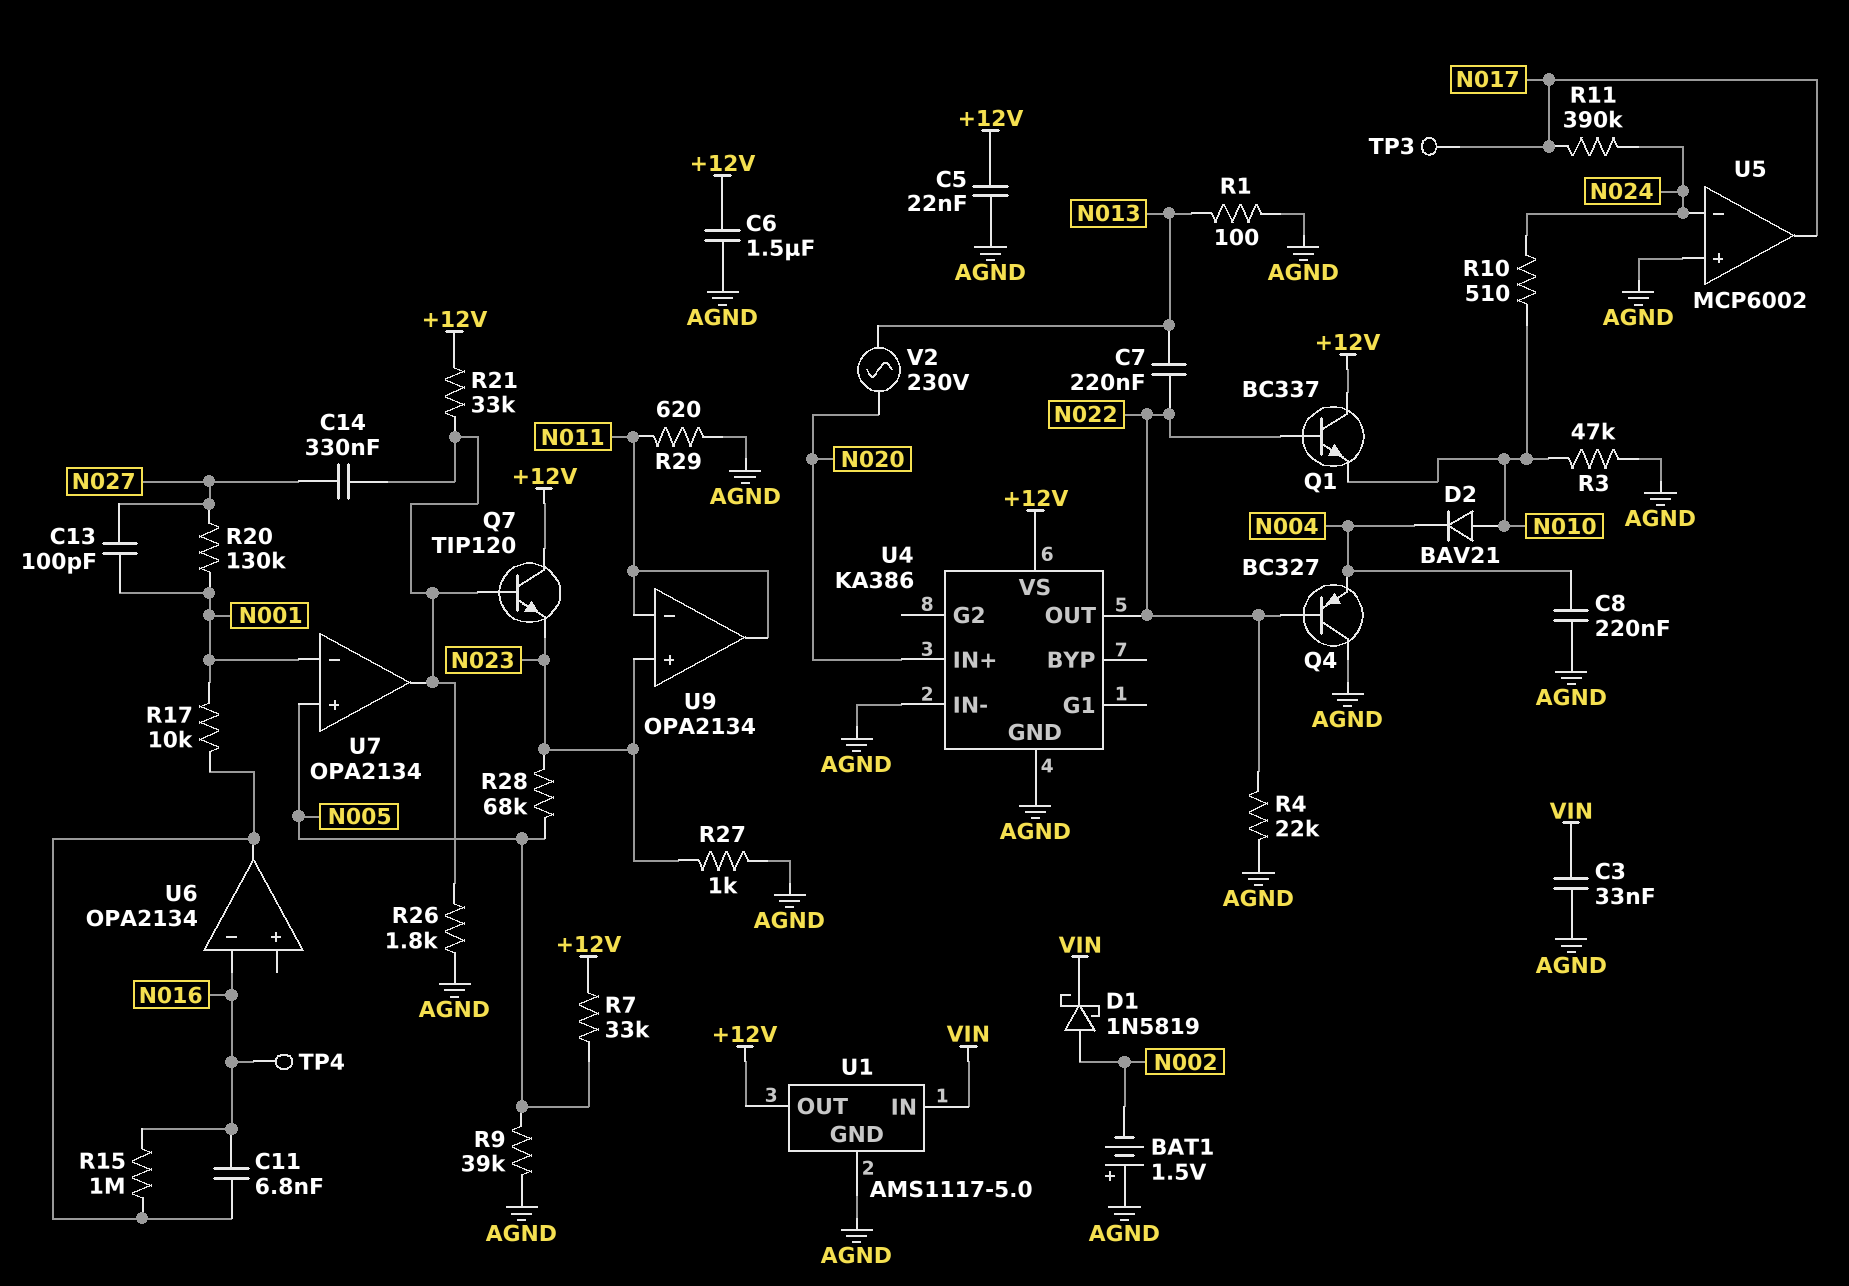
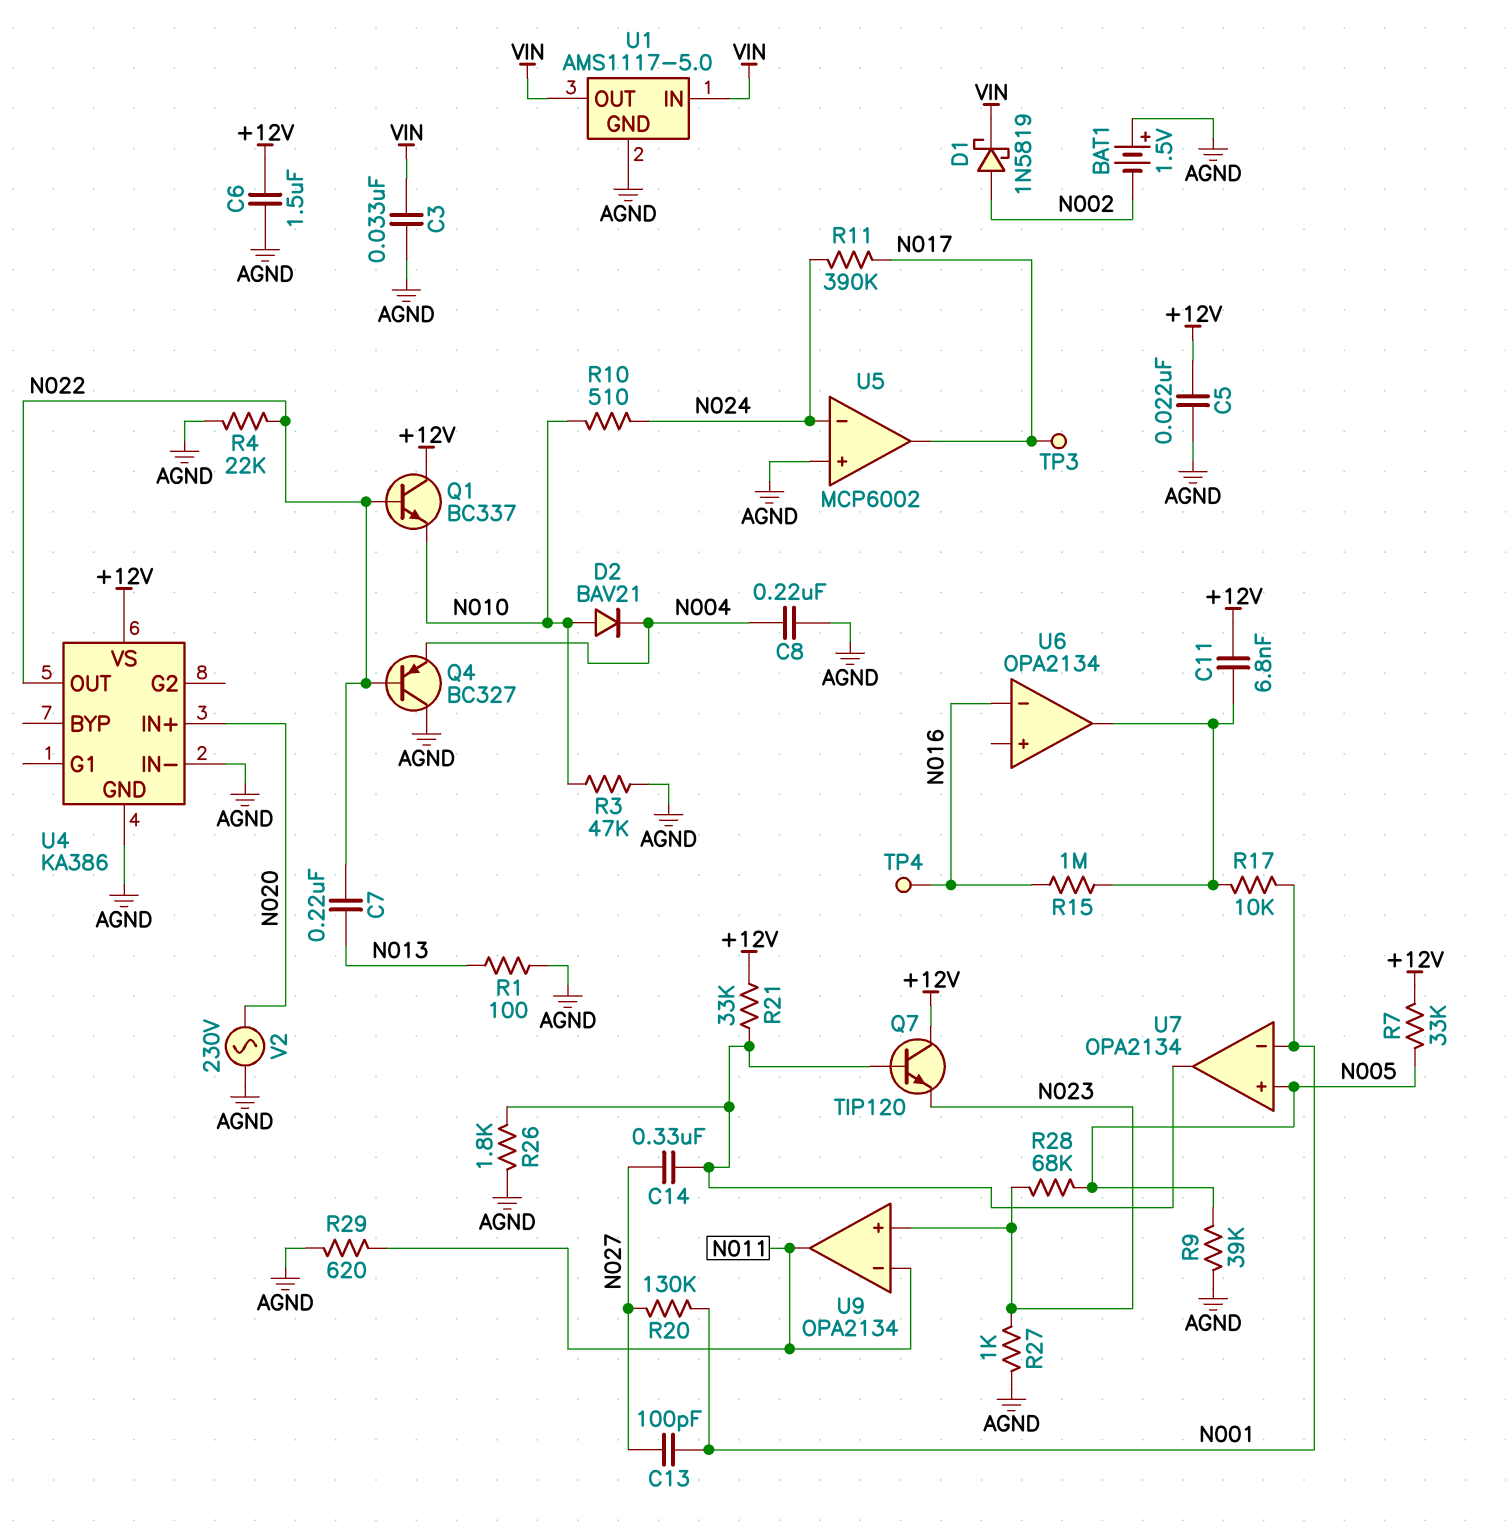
C11: 6.8nF (N016, U6/out) -> 6.8nF (+12V, U6/out)
U1 pin OUT: +12V -> VIN
V2: AC 230V (N013, N020) -> AC 230V (AGND, N020)

